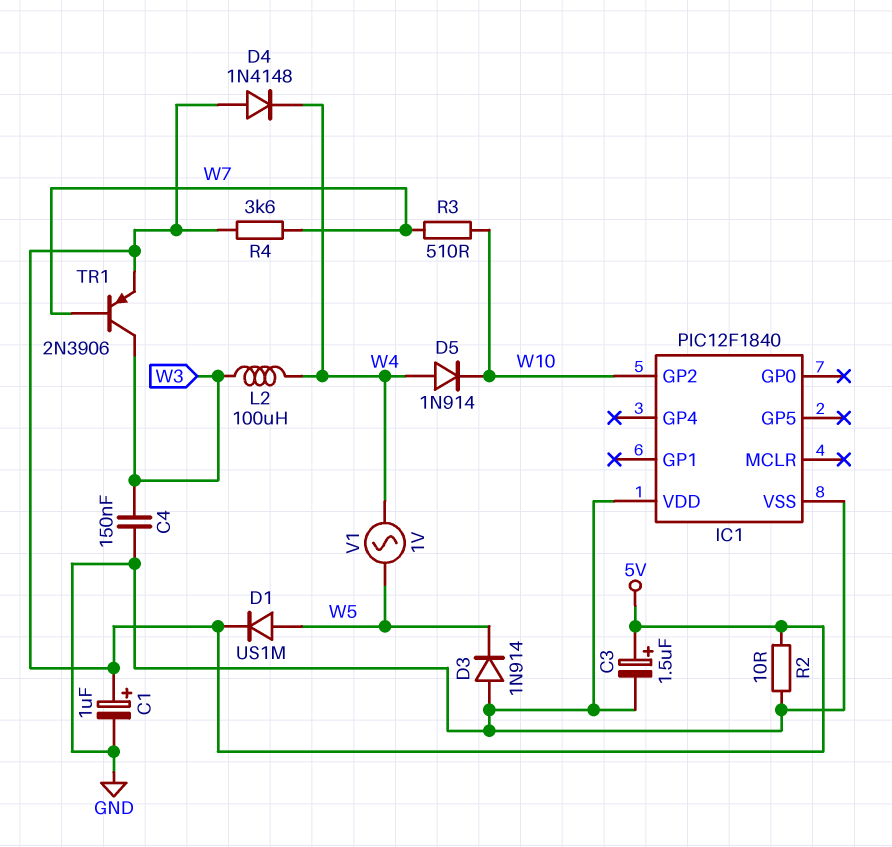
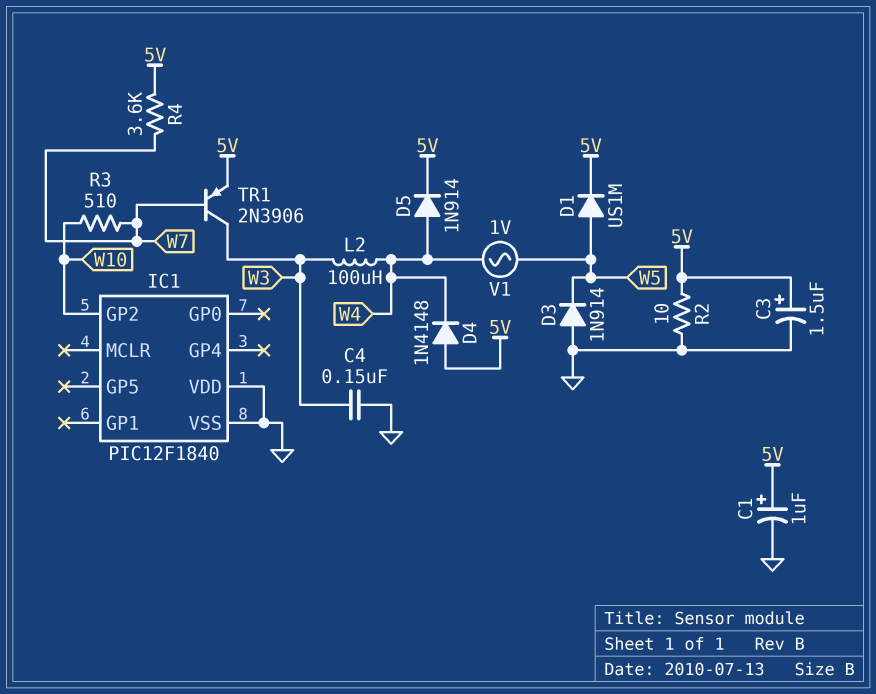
D5: diode 1N914 (A W4, K W10) -> diode 1N914 (A W4, K 5V)

